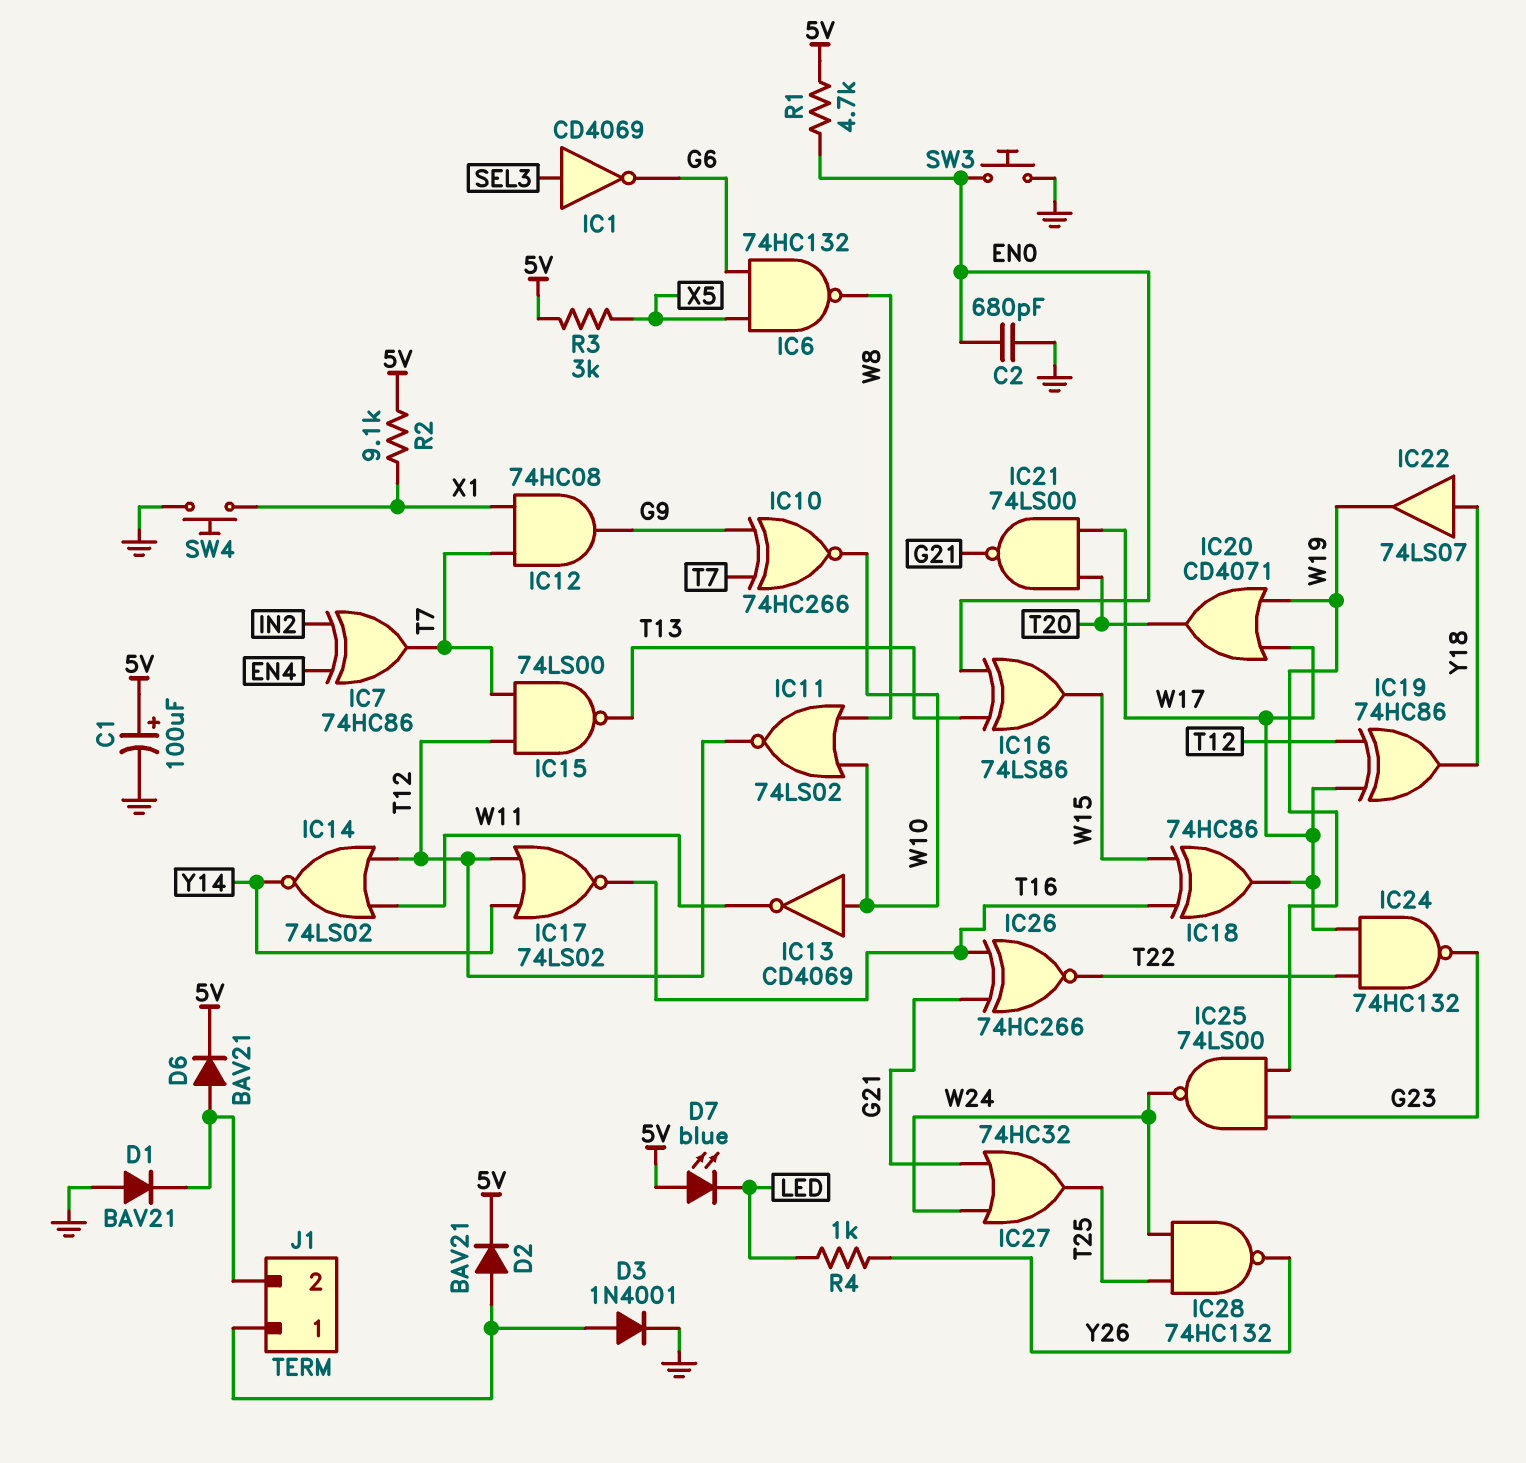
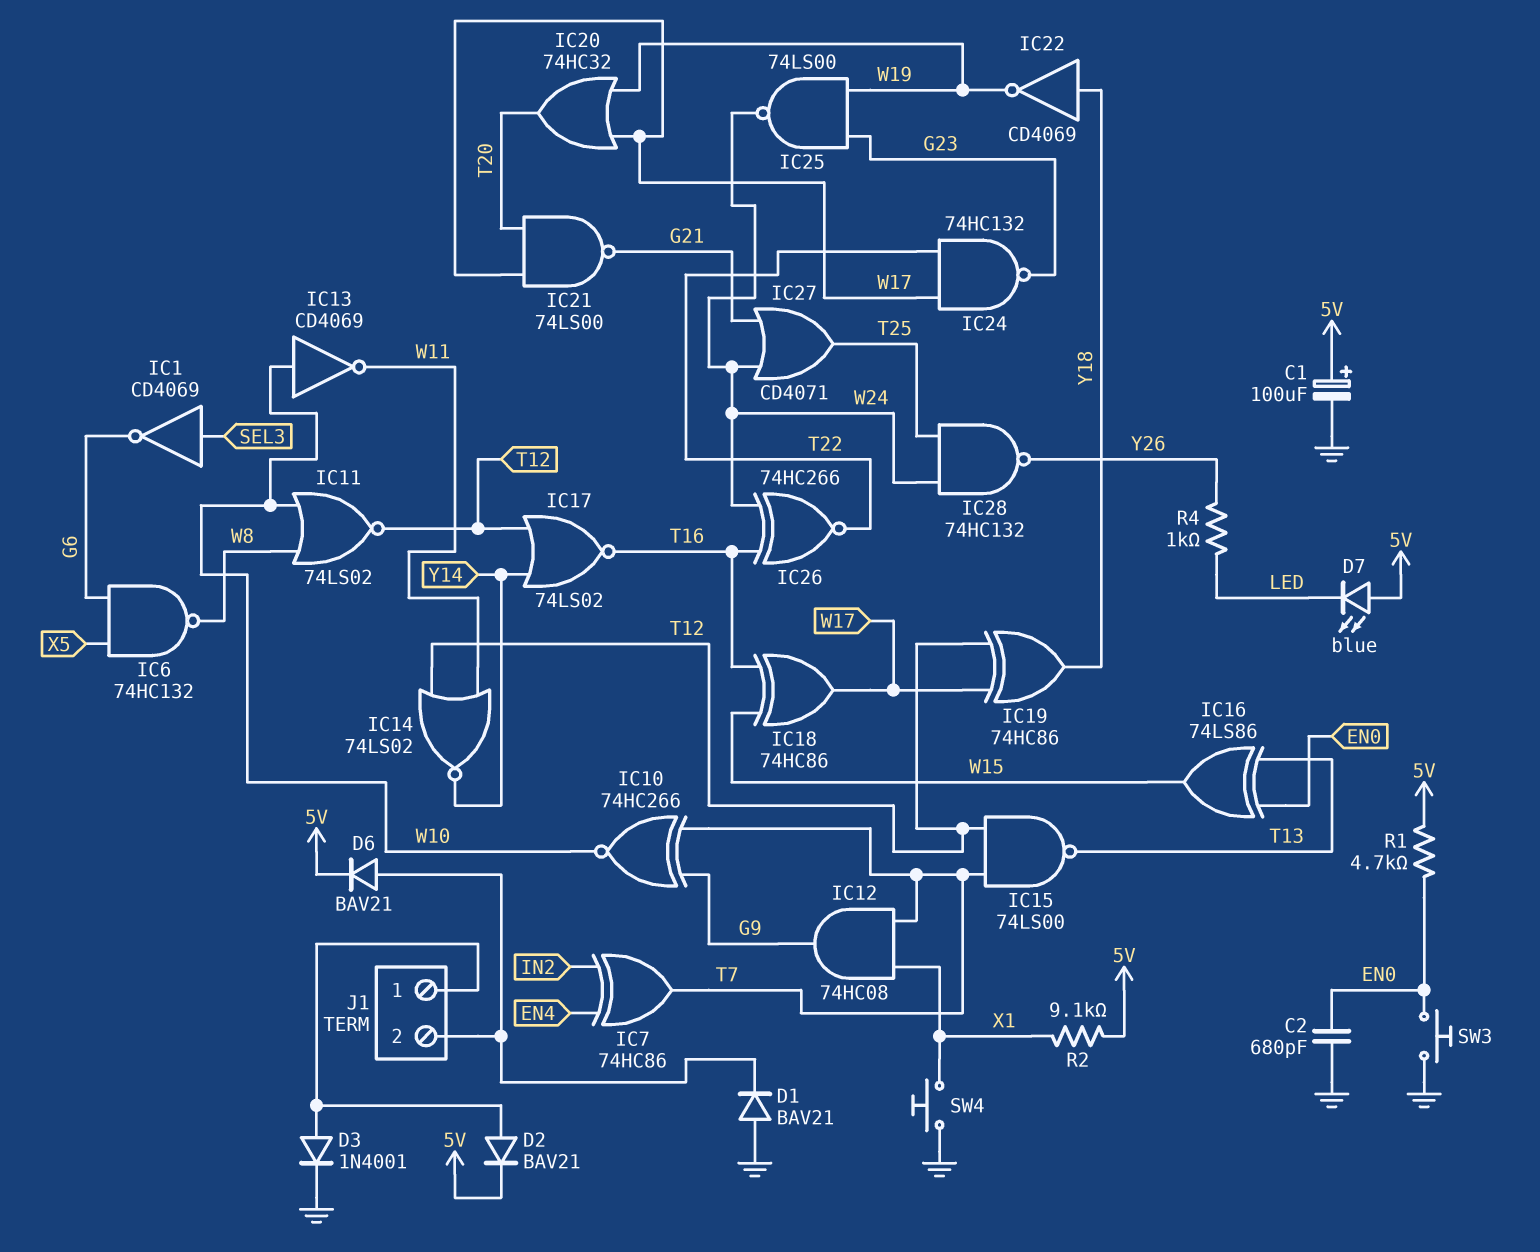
IC20: OR CD4071 (in W17, in W19, out T20) -> OR 74HC32 (in W17, in W19, out T20)
IC22: buffer 74LS07 (in Y18, out W19) -> NOT CD4069 (in Y18, out W19)
IC26: XNOR 74HC266 (in G21, in T16, out T22) -> XNOR 74HC266 (in T16, in W24, out T22)
IC27: OR 74HC32 (in G21, in W24, out T25) -> OR CD4071 (in G21, in W24, out T25)
R3: 3k (5V, X5) -> none

